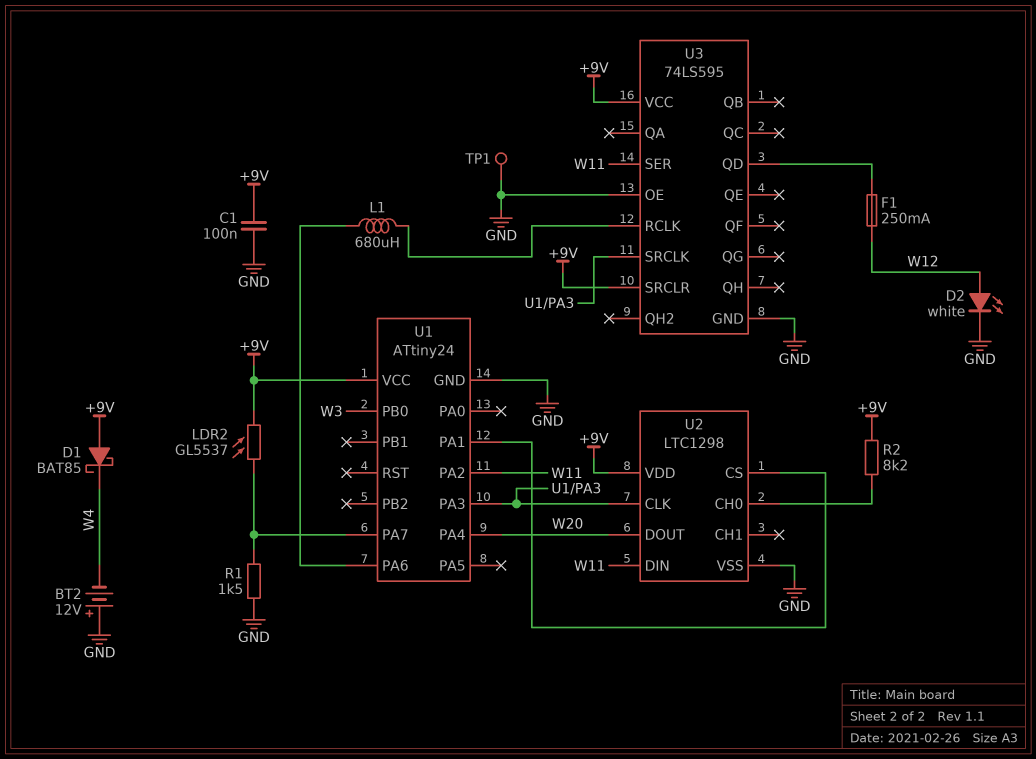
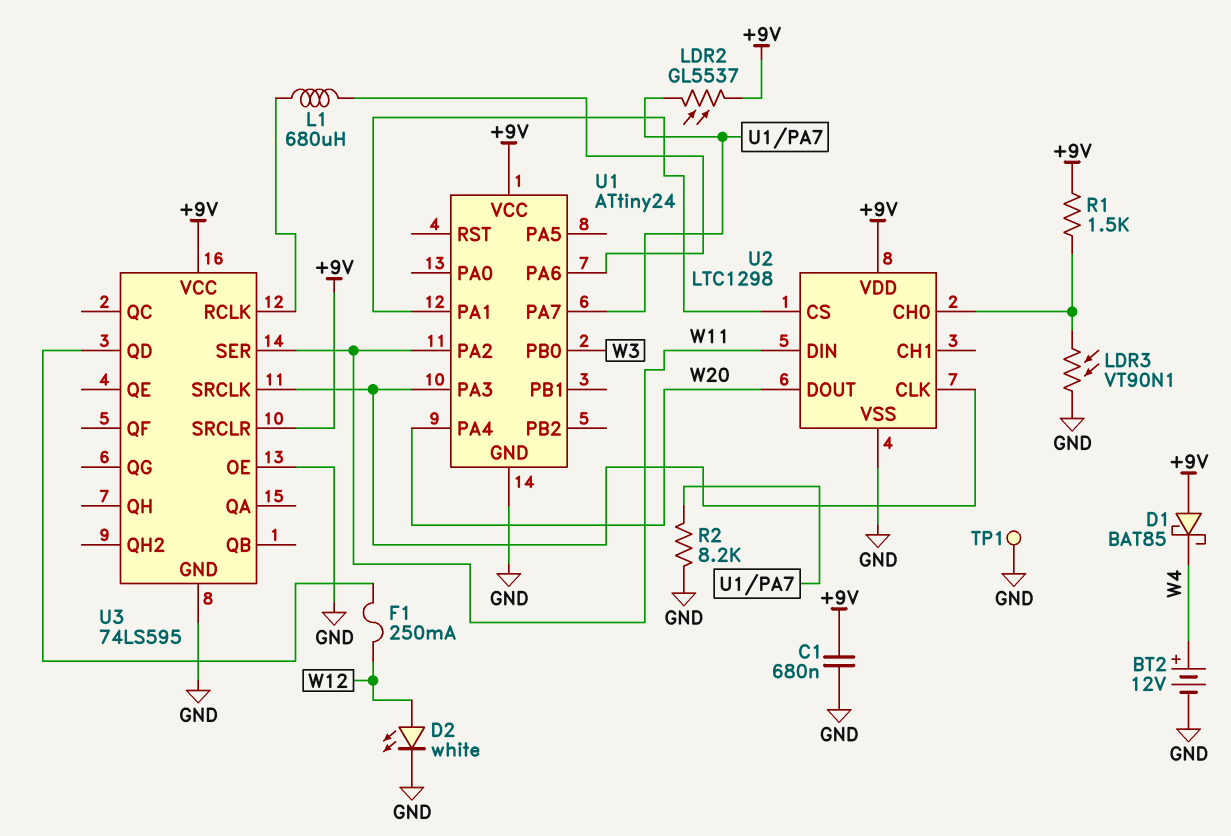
BT2: 12V (plus GND, minus W4) -> 12V (plus W4, minus GND)
C1: 100nF (+9V, GND) -> 680nF (+9V, GND)
LDR3: none -> VT90N1 (GND, U2/CH0)
R1: 1.5k (GND, U1/PA7) -> 1.5k (+9V, U2/CH0)
R2: 8.2k (+9V, U2/CH0) -> 8.2k (GND, U1/PA7)

